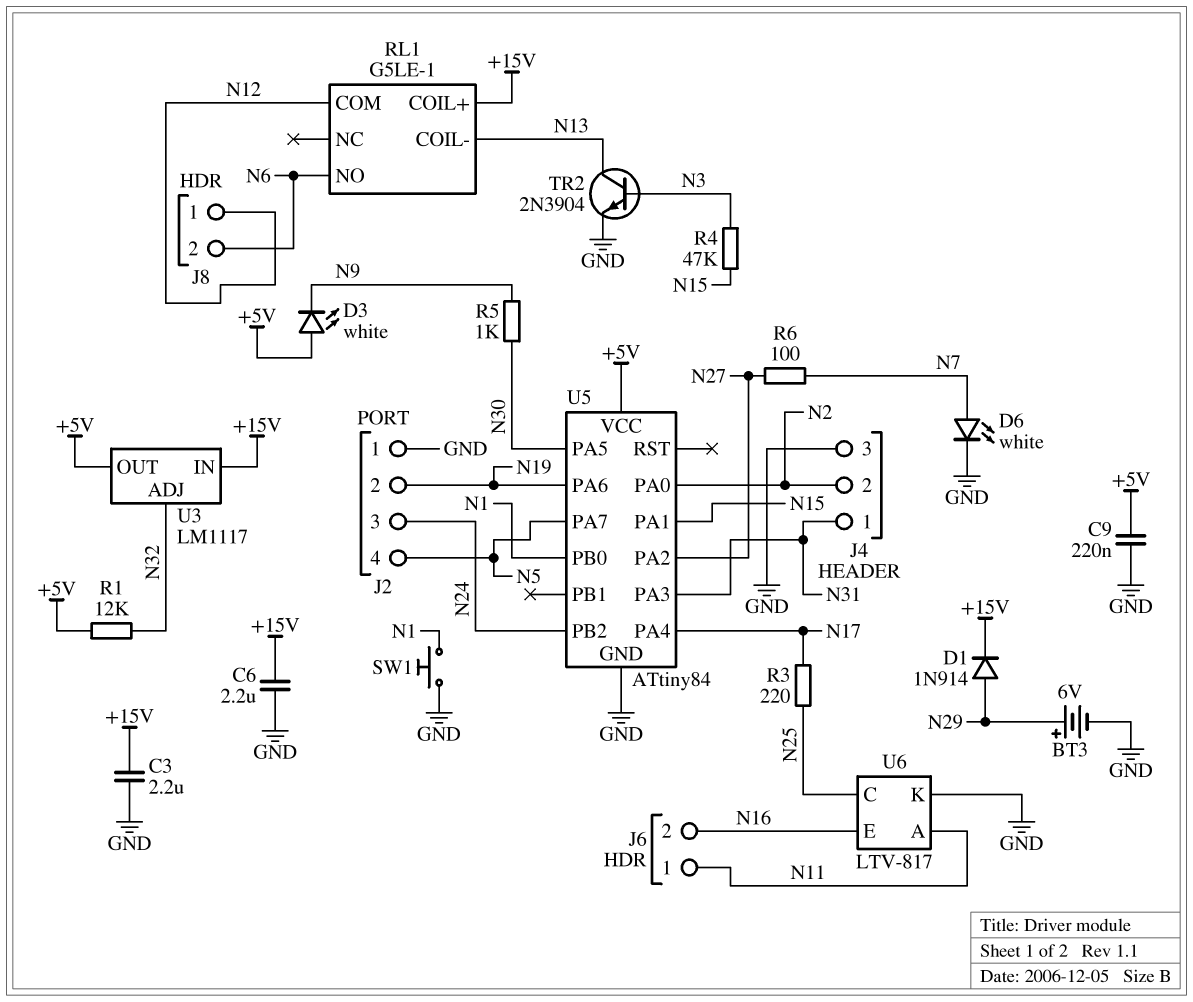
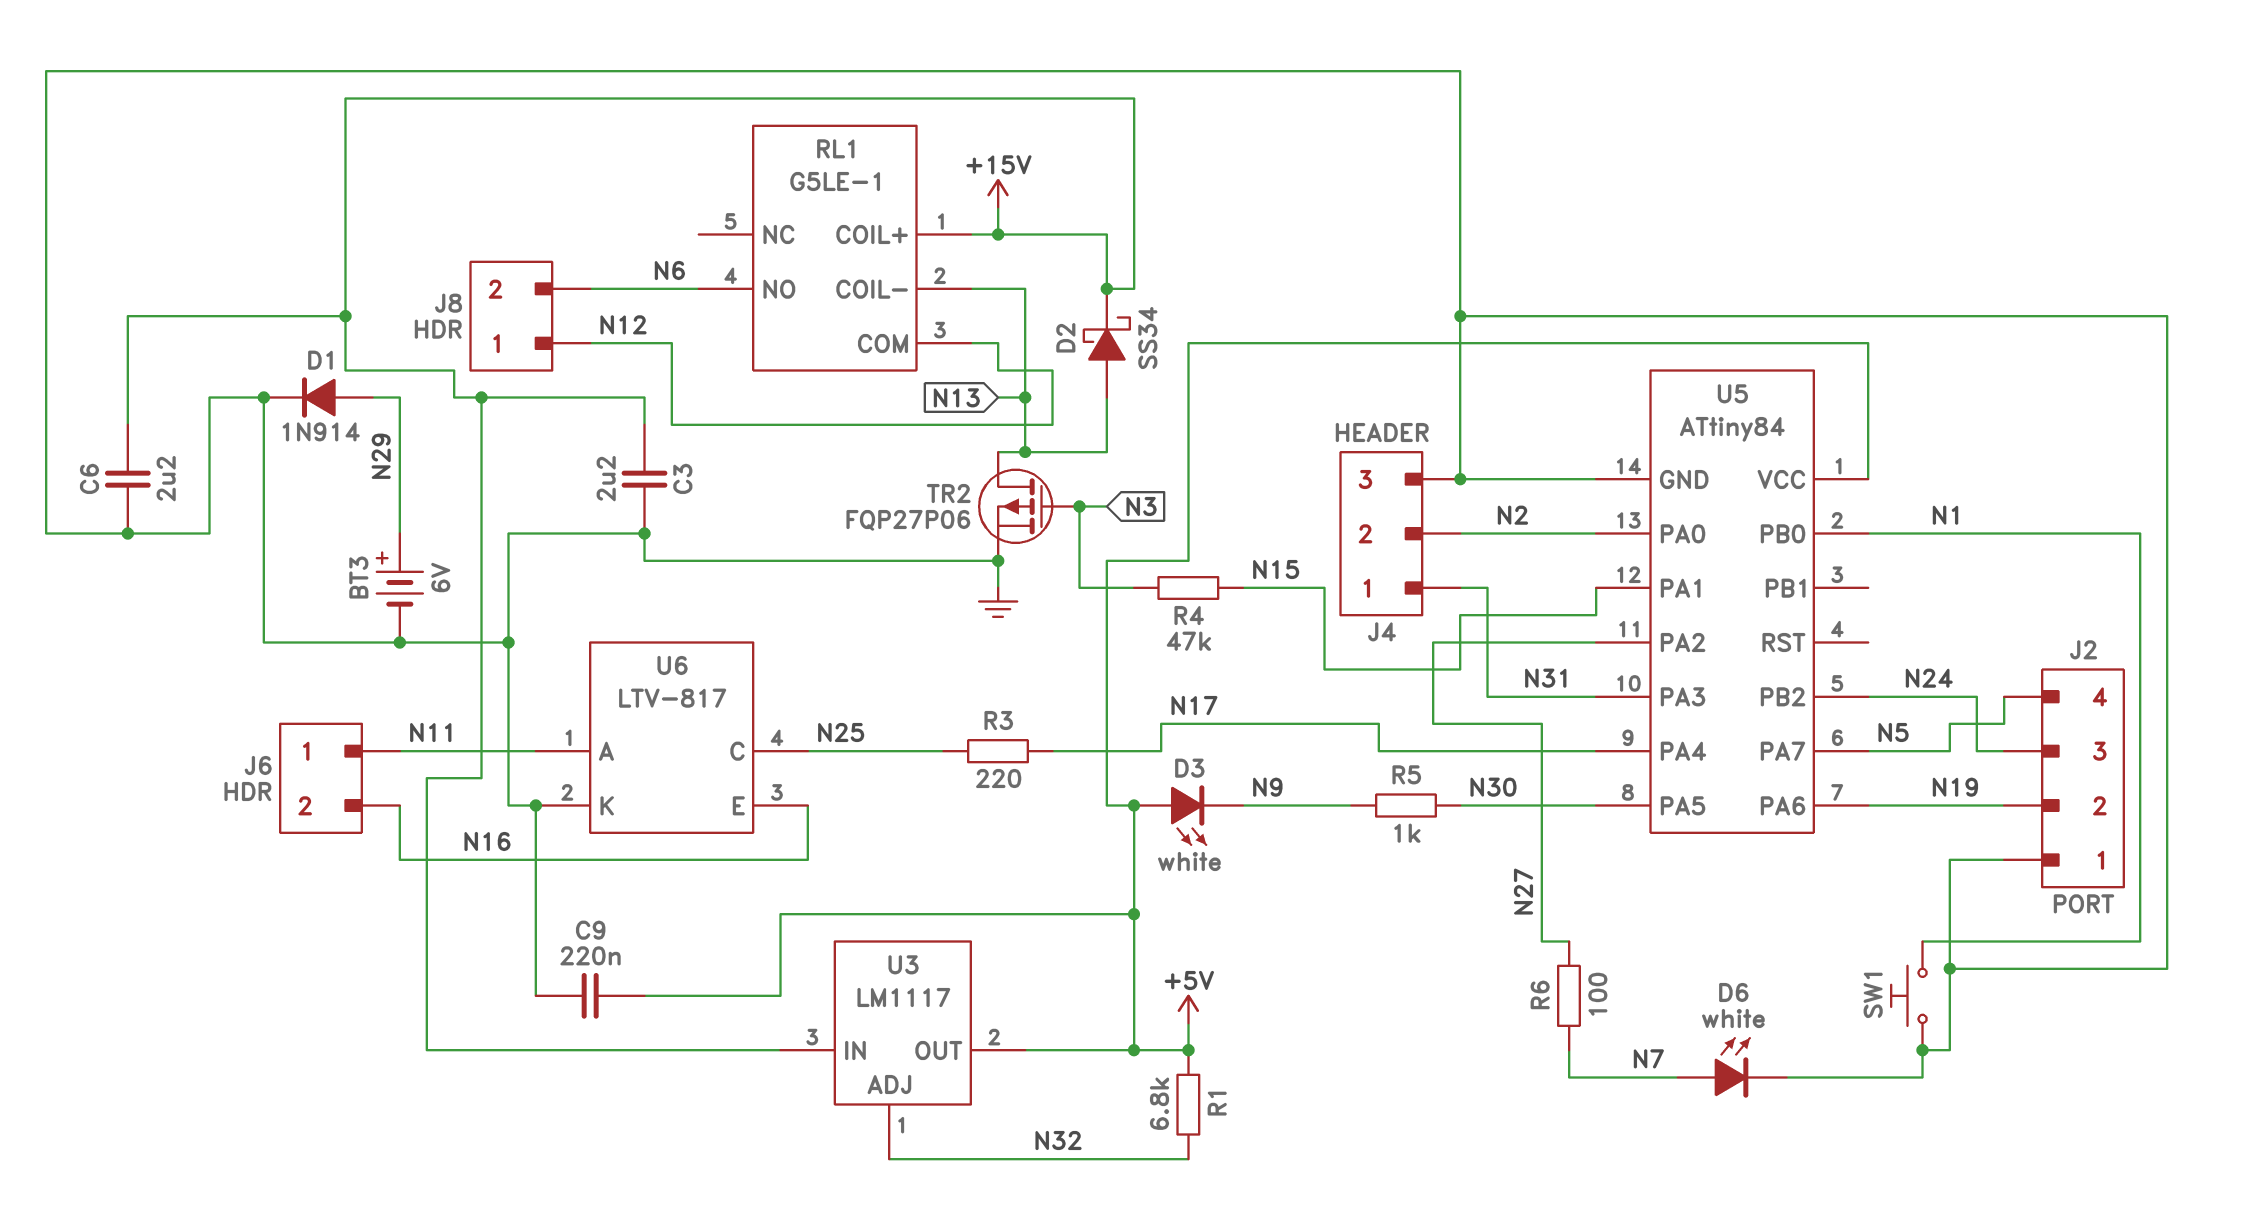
D1: diode 1N914 (A N29, K +15V) -> diode 1N914 (A N29, K GND)
D2: none -> schottky SS34 (A N13, K +15V)
R1: 12k (+5V, N32) -> 6.8k (+5V, N32)
TR2: NPN 2N3904 (B N3, C N13, E GND) -> PMOS FQP27P06 (G N3, D N13, S GND)

